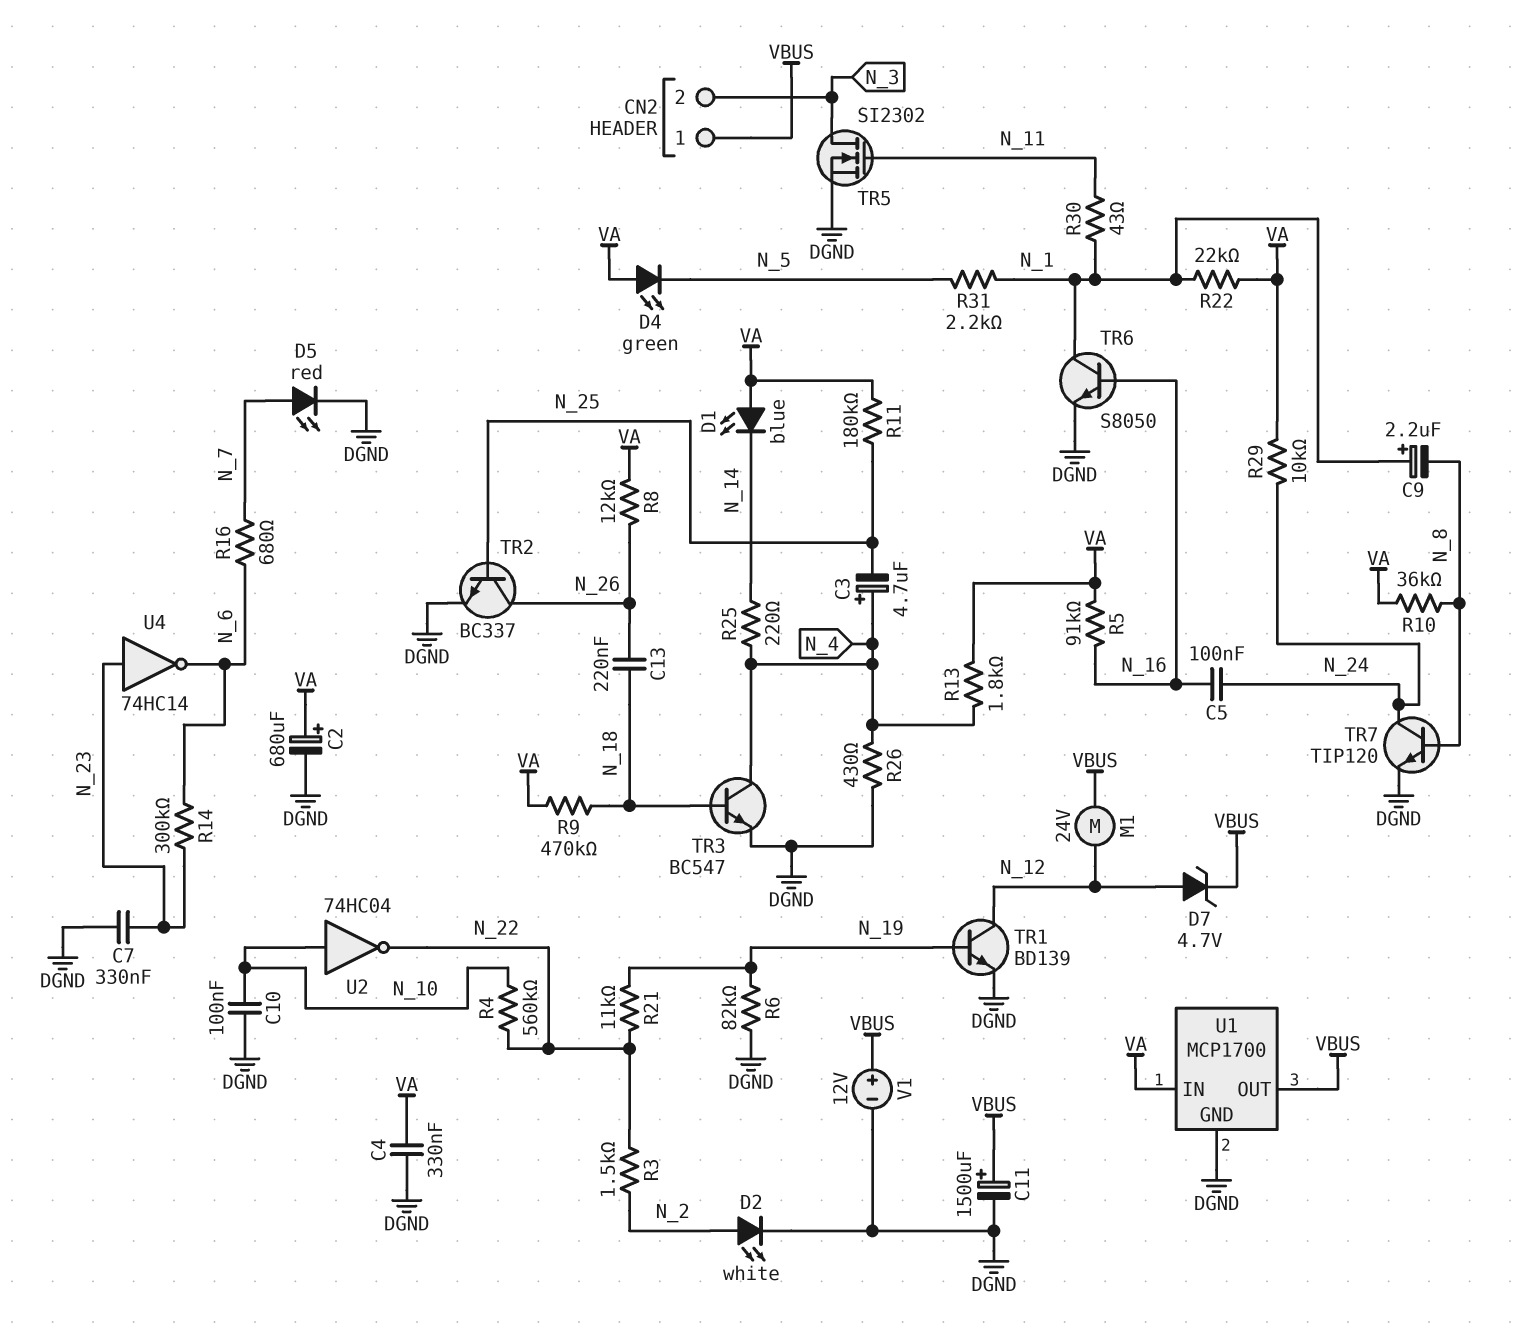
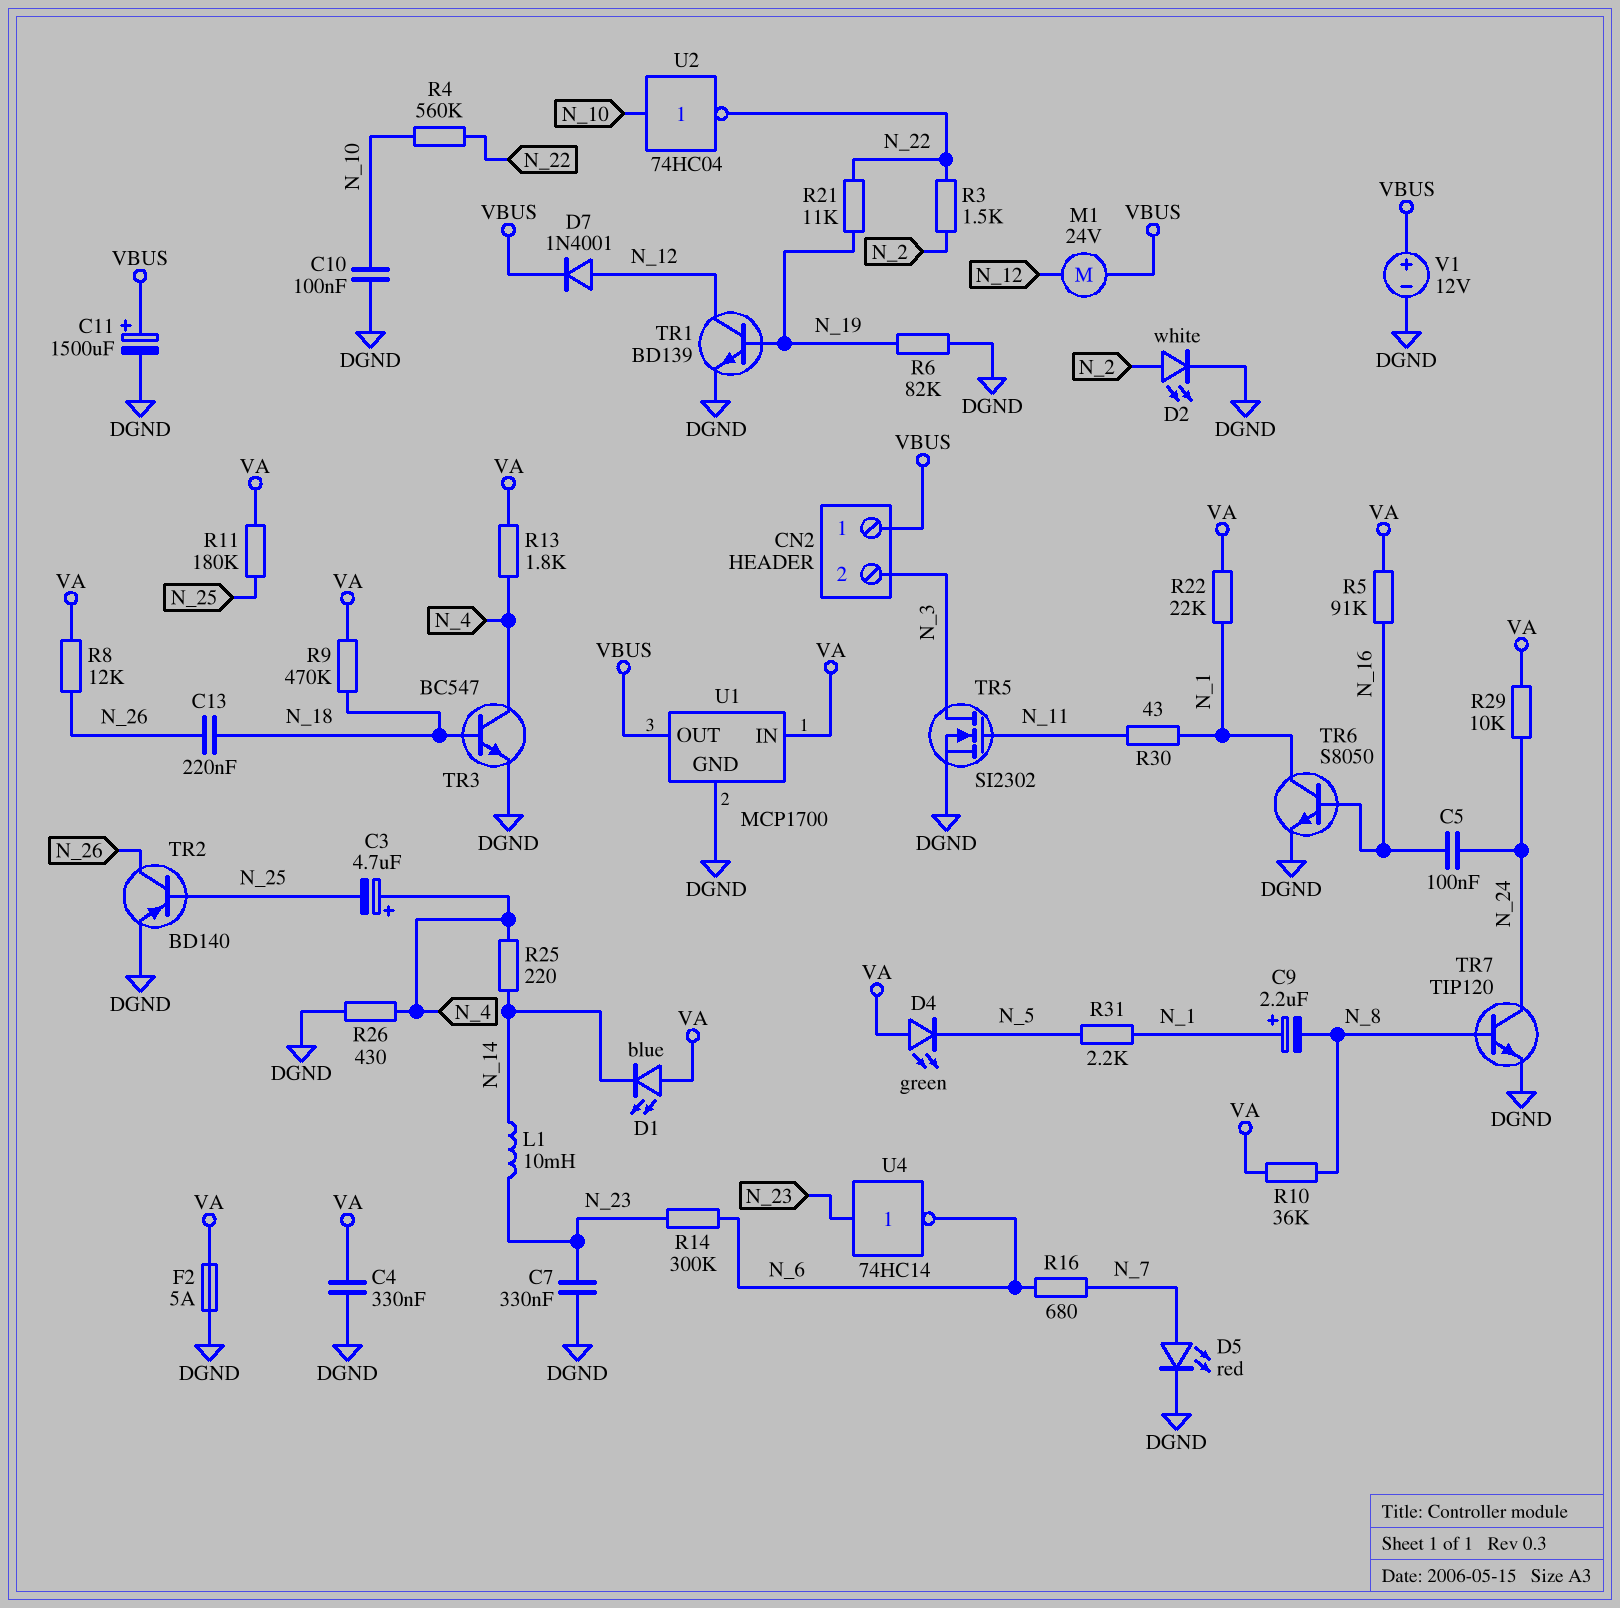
C2: 680uF (plus VA, minus DGND) -> none
D7: zener 4.7V (A N_12, K VBUS) -> diode 1N4001 (A N_12, K VBUS)
F2: none -> 5A (DGND, VA)
L1: none -> 10mH (N_14, N_23)
TR2: NPN BC337 (B N_25, C N_26, E DGND) -> PNP BD140 (B N_25, C N_26, E DGND)

